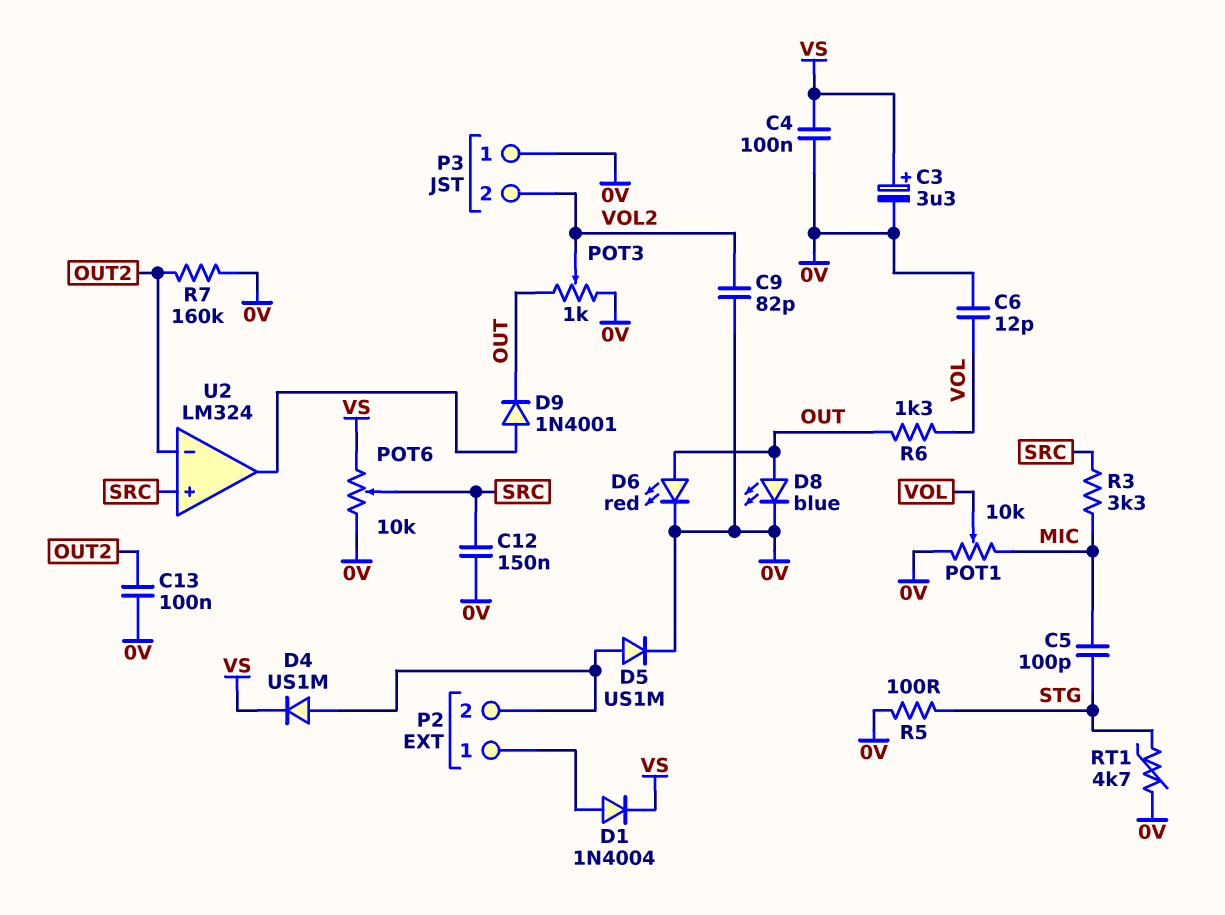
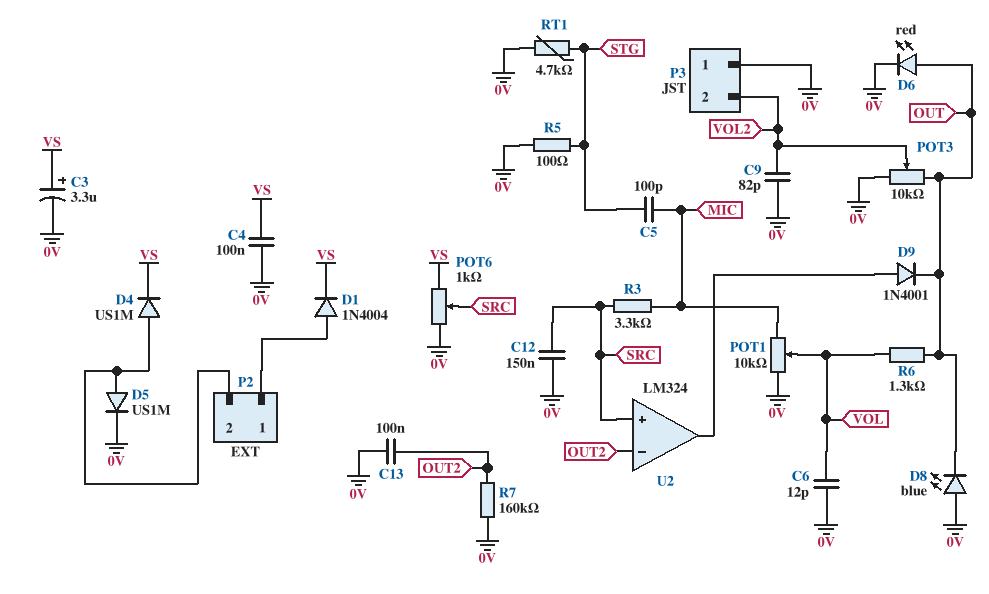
D8: LED blue (A OUT, K 0V) -> LED blue (A 0V, K OUT)
POT3: 1k (0V, OUT, wiper VOL2) -> 10k (0V, OUT, wiper VOL2)
POT6: 10k (0V, VS, wiper SRC) -> 1k (0V, VS, wiper SRC)

